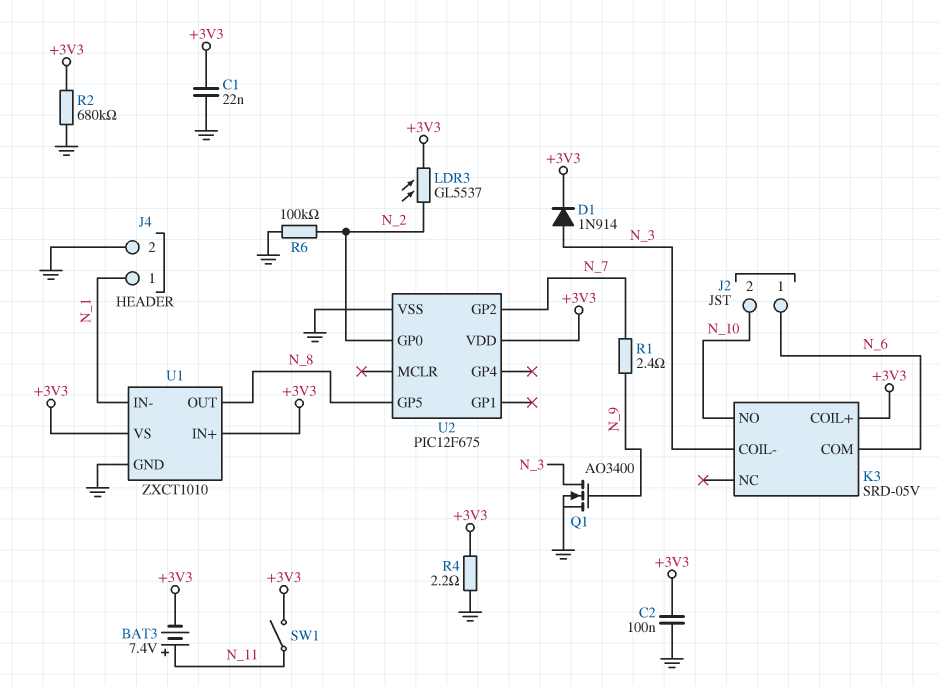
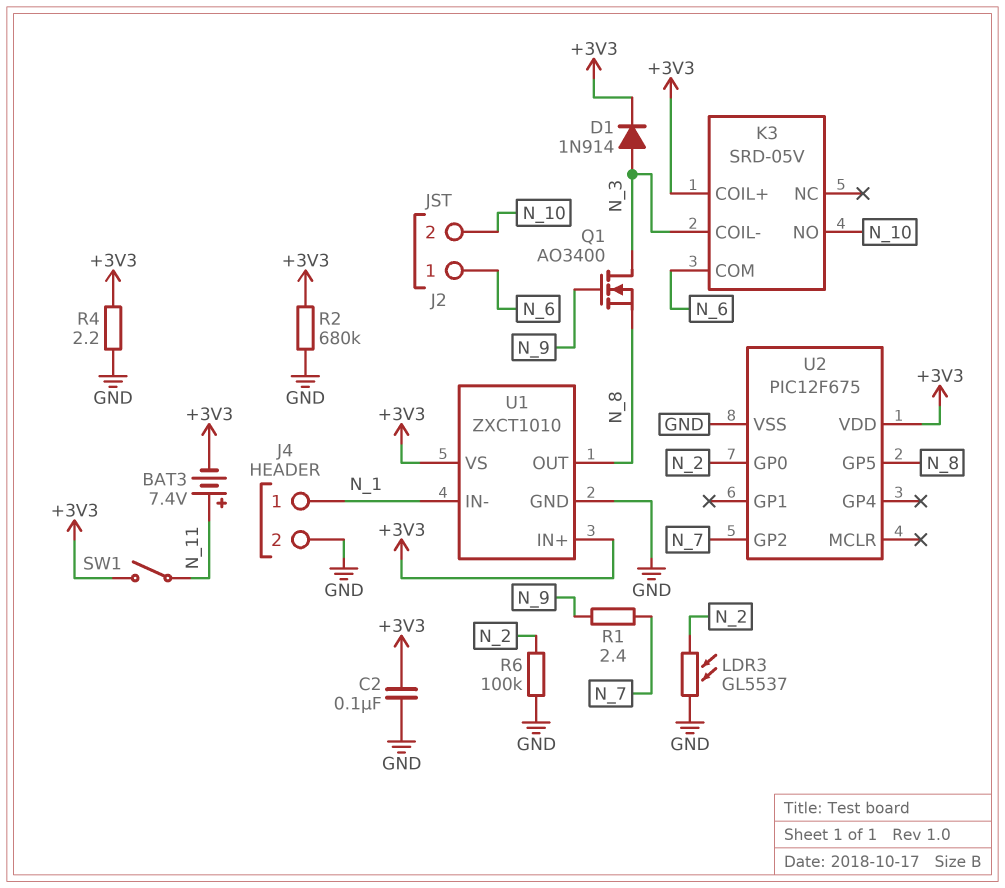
C1: 22nF (+3V3, GND) -> none
LDR3: GL5537 (+3V3, N_2) -> GL5537 (GND, N_2)
Q1: NMOS AO3400 (G N_9, D N_3, S GND) -> NMOS AO3400 (G N_9, D N_3, S N_8)

